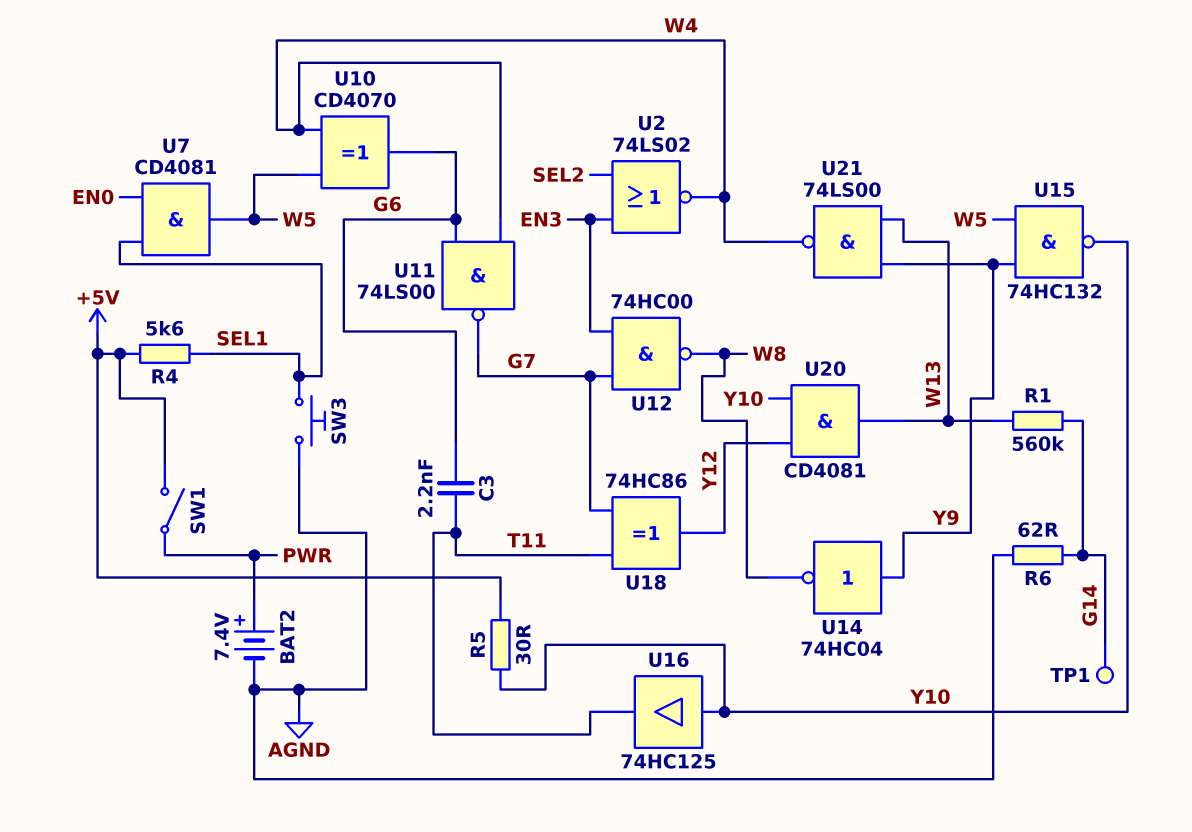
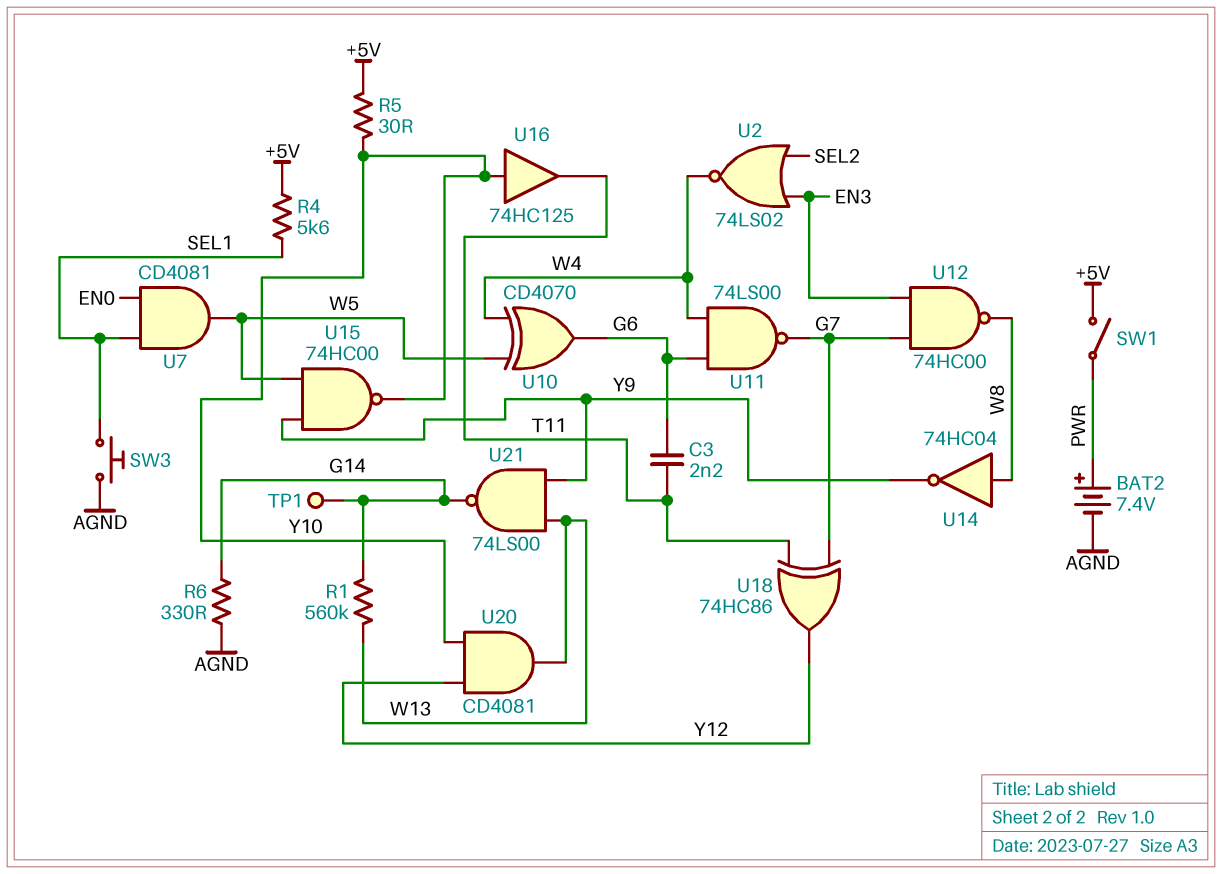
R6: 62 (AGND, G14) -> 330 (AGND, G14)
U14: NOT 74HC04 (in Y9, out W8) -> NOT 74HC04 (in W8, out Y9)
U15: NAND 74HC132 (in W5, in Y9, out Y10) -> NAND 74HC00 (in W5, in Y9, out Y10)
U21: NAND 74LS00 (in W13, in Y9, out W4) -> NAND 74LS00 (in W13, in Y9, out G14)

